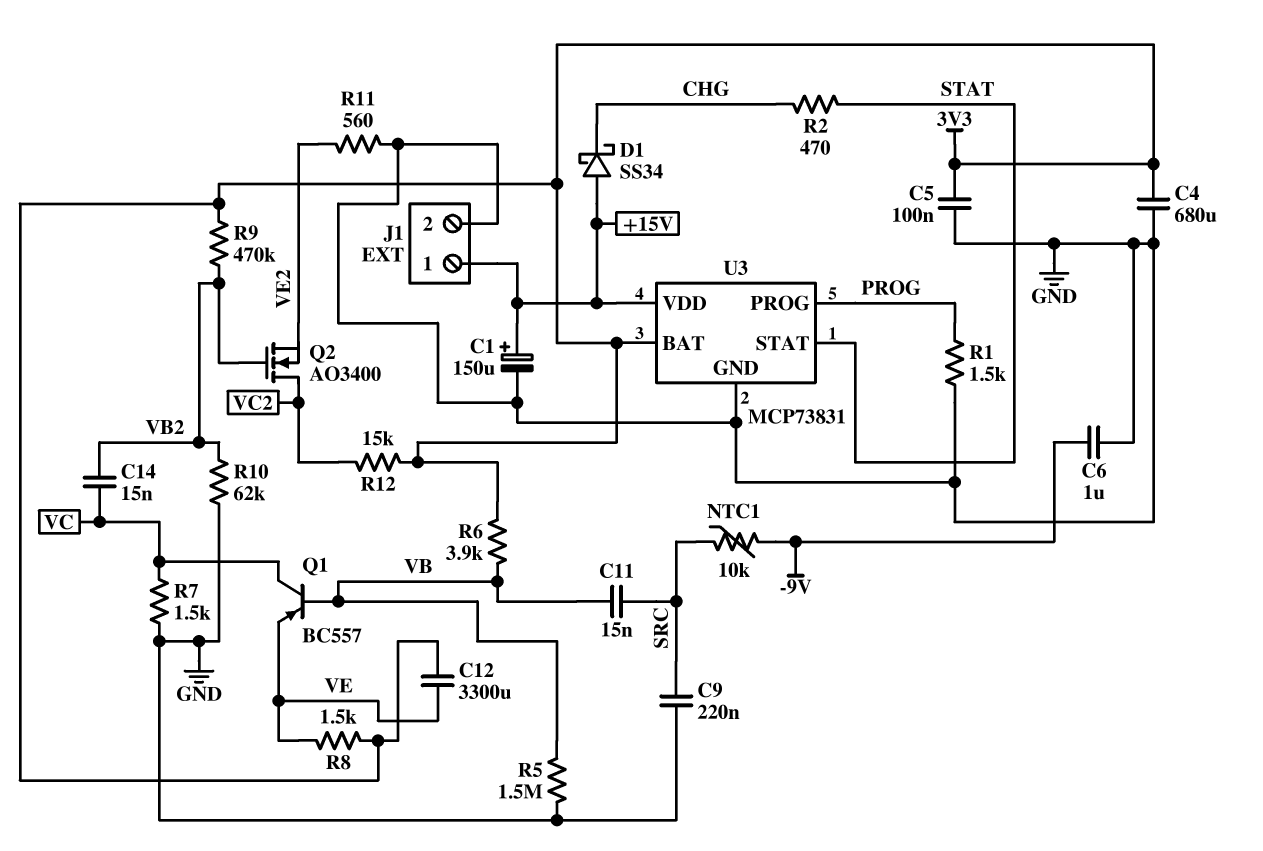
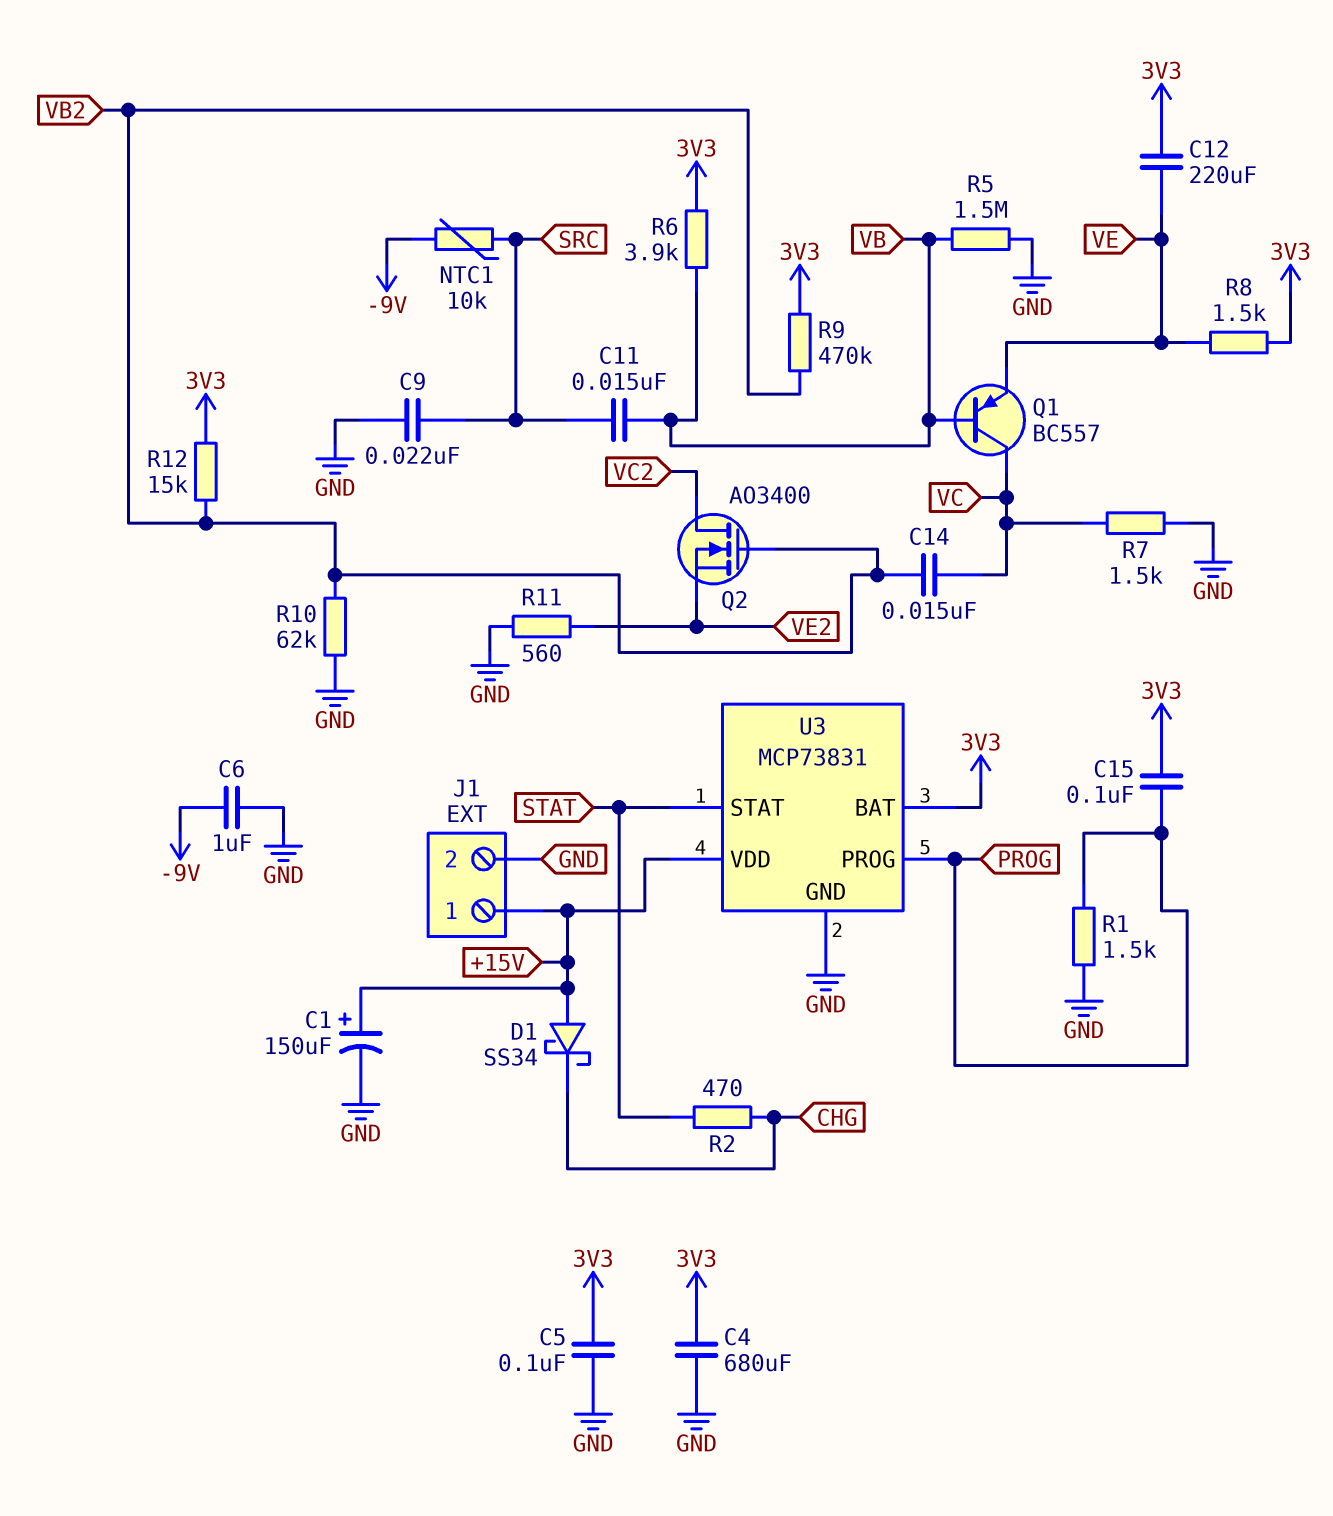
C9: 220nF (GND, SRC) -> 22nF (GND, SRC)
C12: 3300uF (3V3, VE) -> 220uF (3V3, VE)
C15: none -> 100nF (3V3, PROG)
R12: 15k (3V3, VC2) -> 15k (3V3, VB2)

